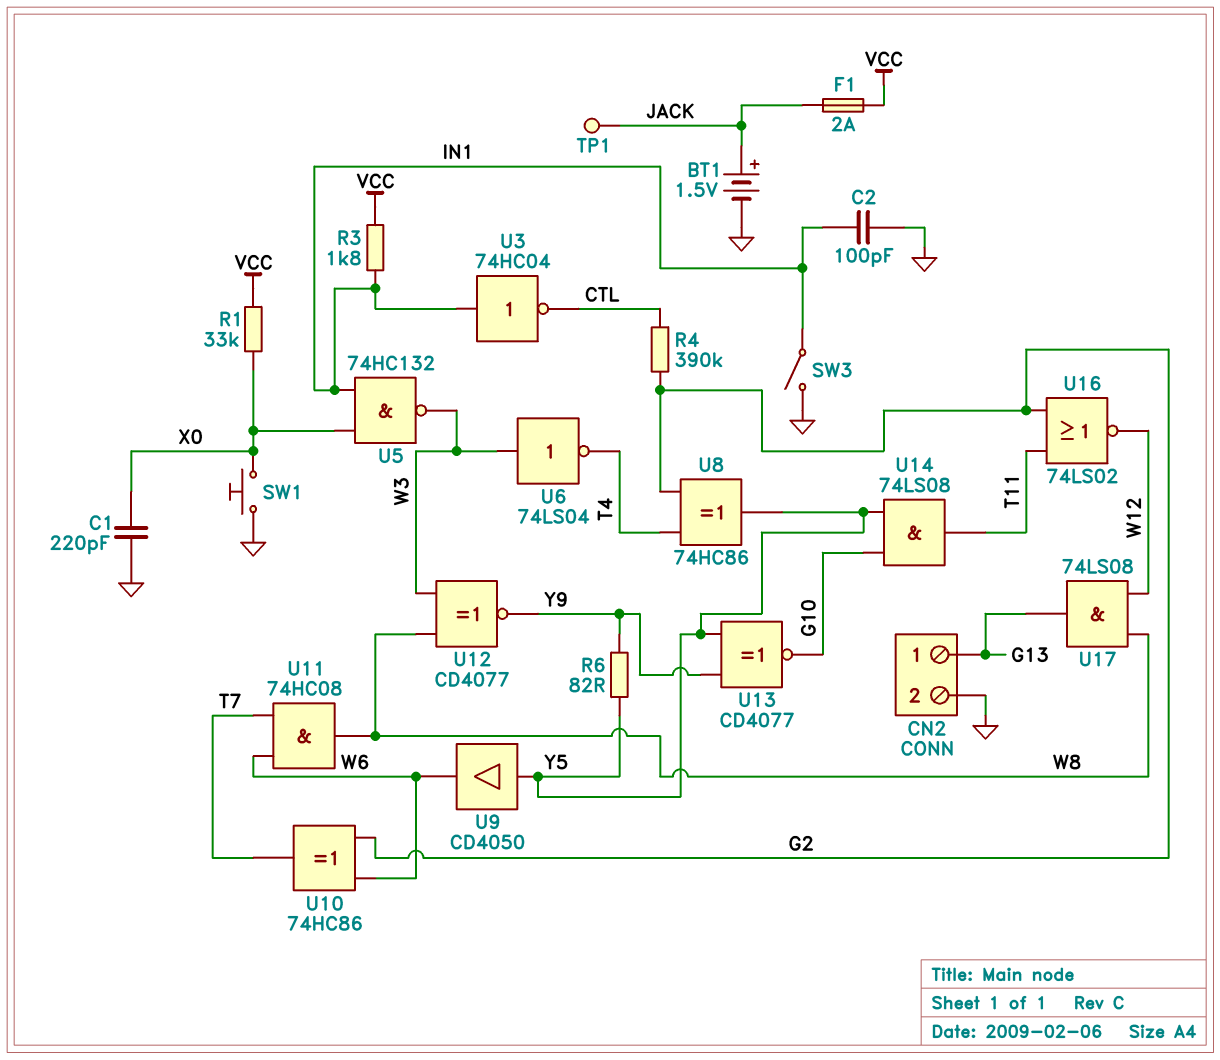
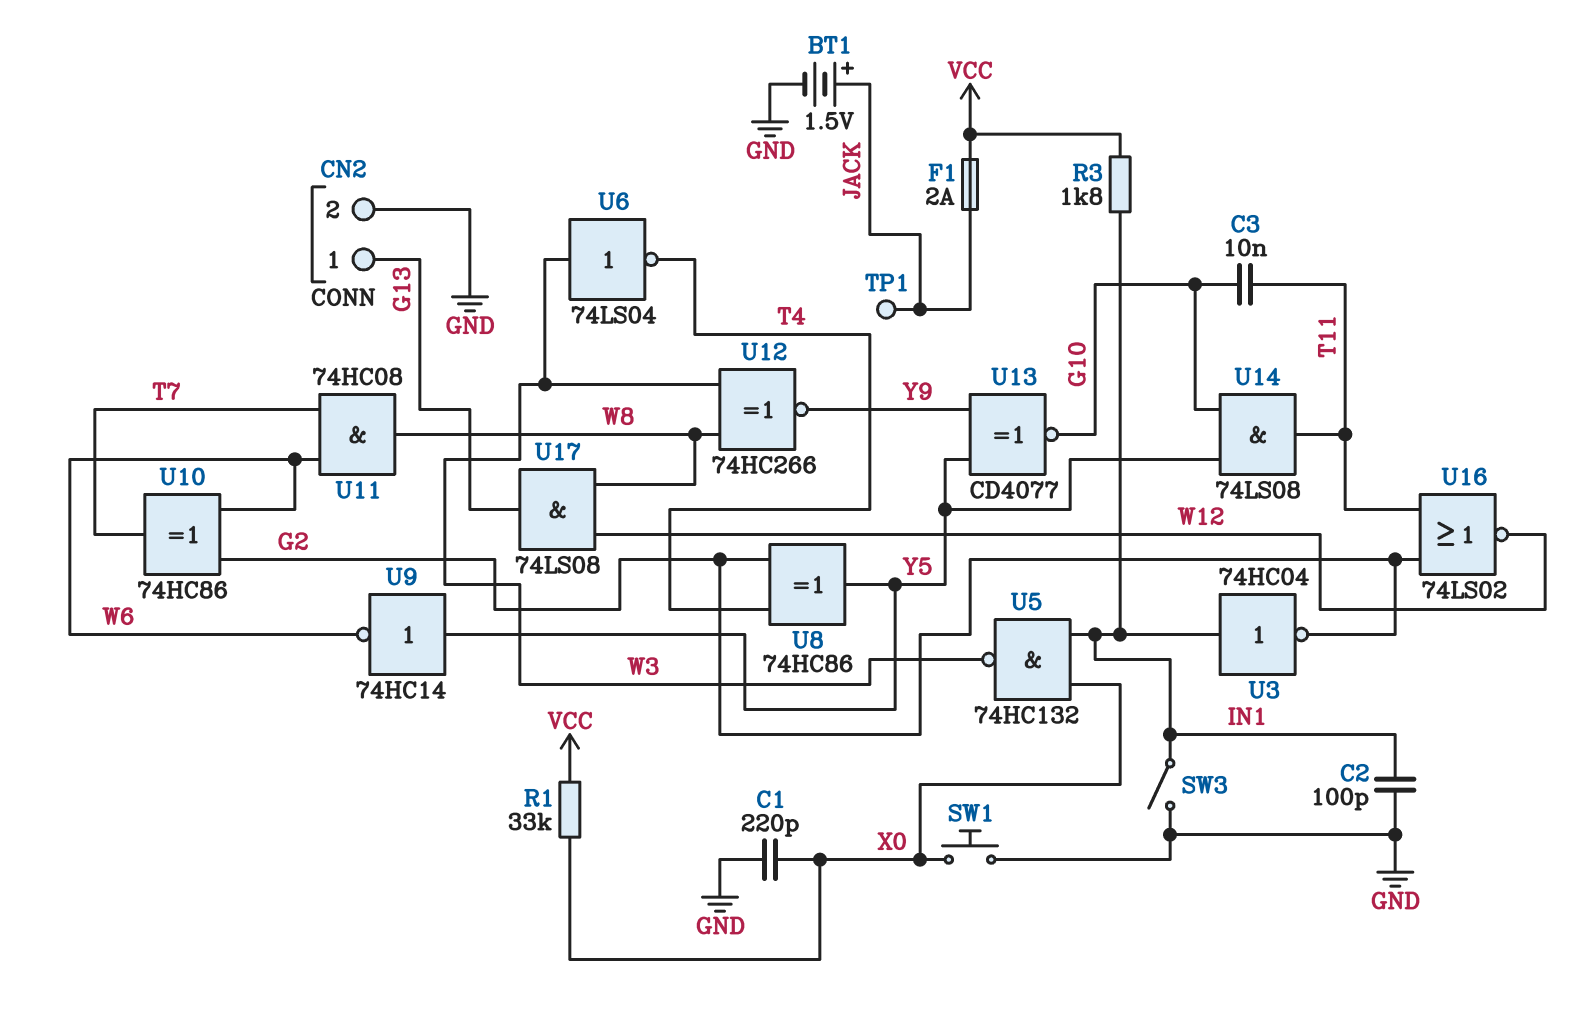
C3: none -> 10nF (G10, T11)
R4: 390k (CTL, G2) -> none
R6: 82 (Y5, Y9) -> none
U3: NOT 74HC04 (in IN1, out CTL) -> NOT 74HC04 (in IN1, out G2)
U9: buffer CD4050 (in Y5, out W6) -> NOT 74HC14 (in Y5, out W6)
U12: XNOR CD4077 (in W3, in W8, out Y9) -> XNOR 74HC266 (in W3, in W8, out Y9)

